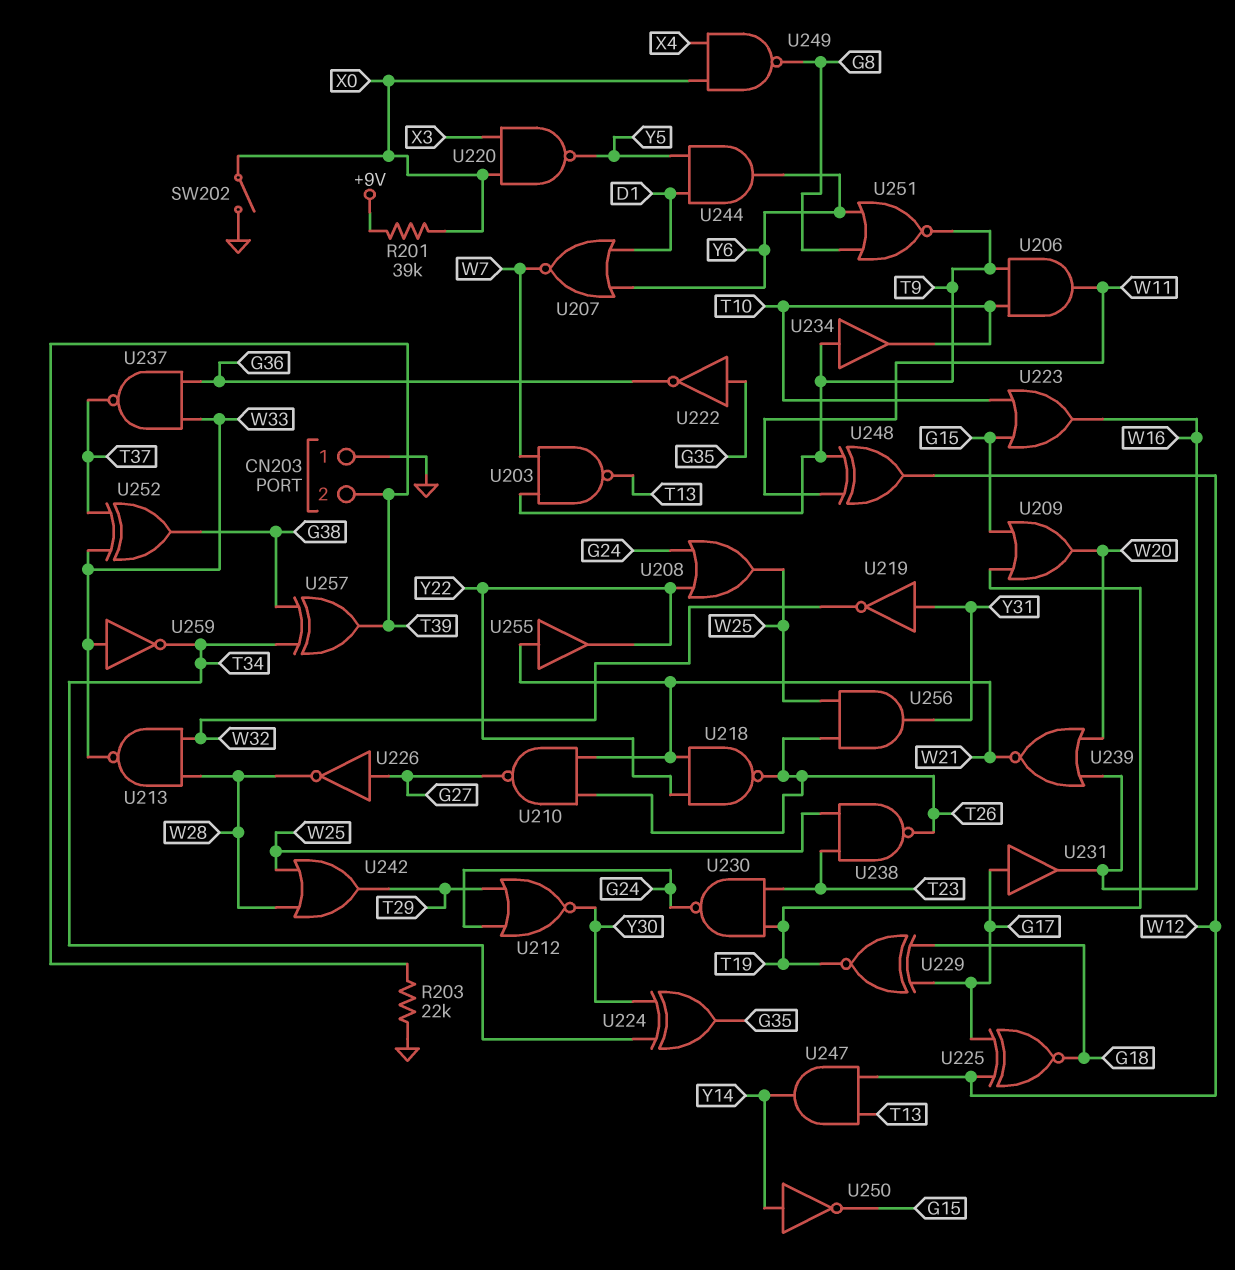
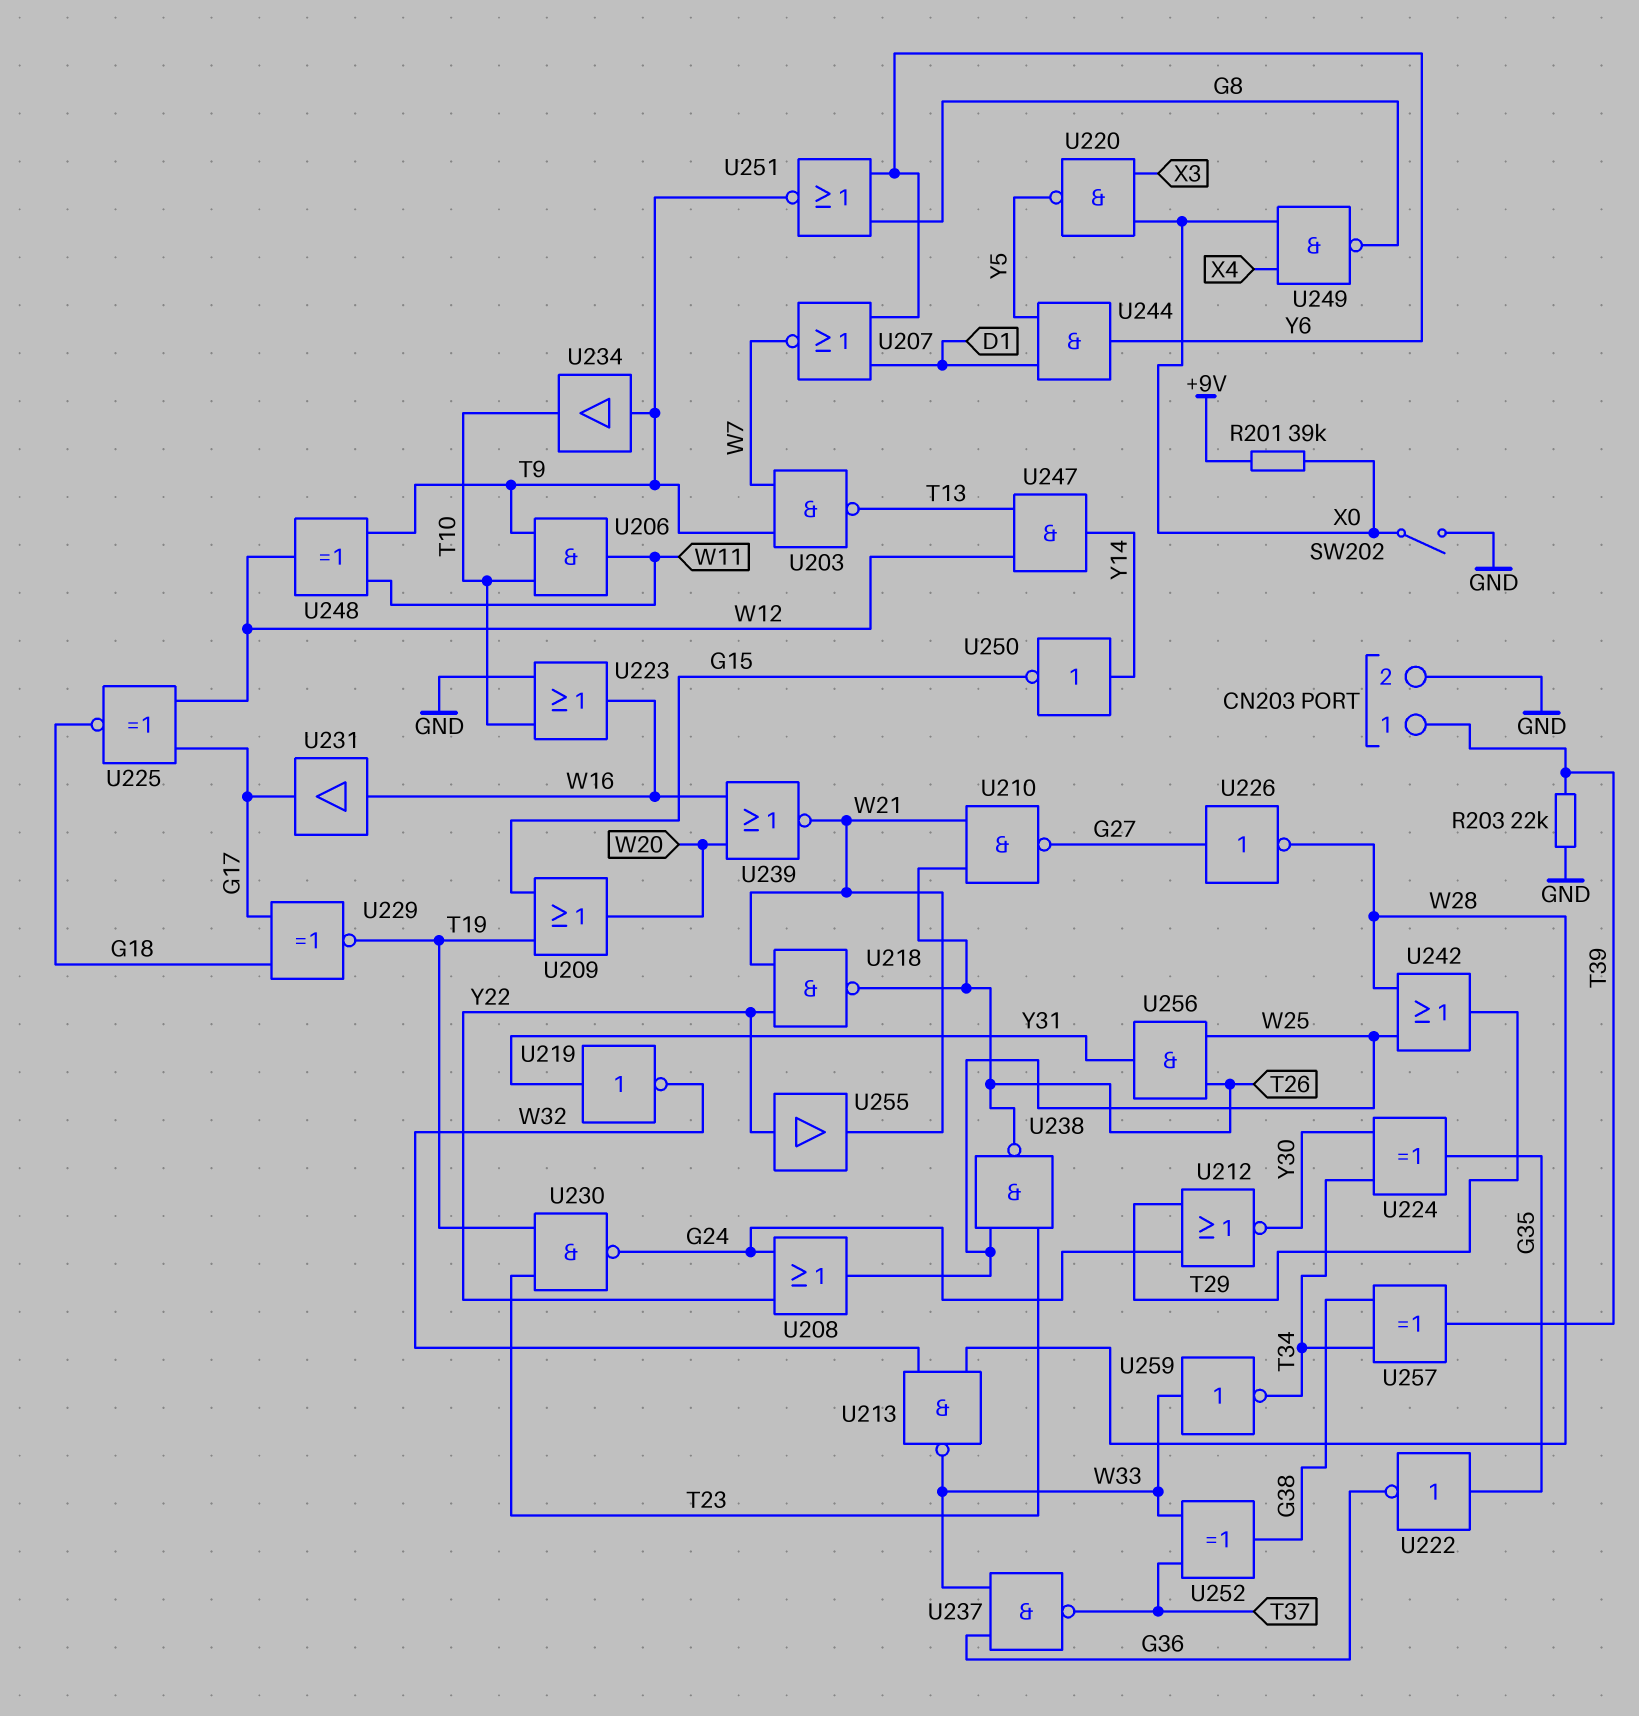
CN203 pin 1: GND -> T39
CN203 pin 2: T39 -> GND
U223: OR (in G15, in T10, out W16) -> OR (in GND, in T10, out W16)
U231: buffer (in G17, out W16) -> buffer (in W16, out G17)
U255: buffer (in W21, out Y22) -> buffer (in Y22, out W21)

